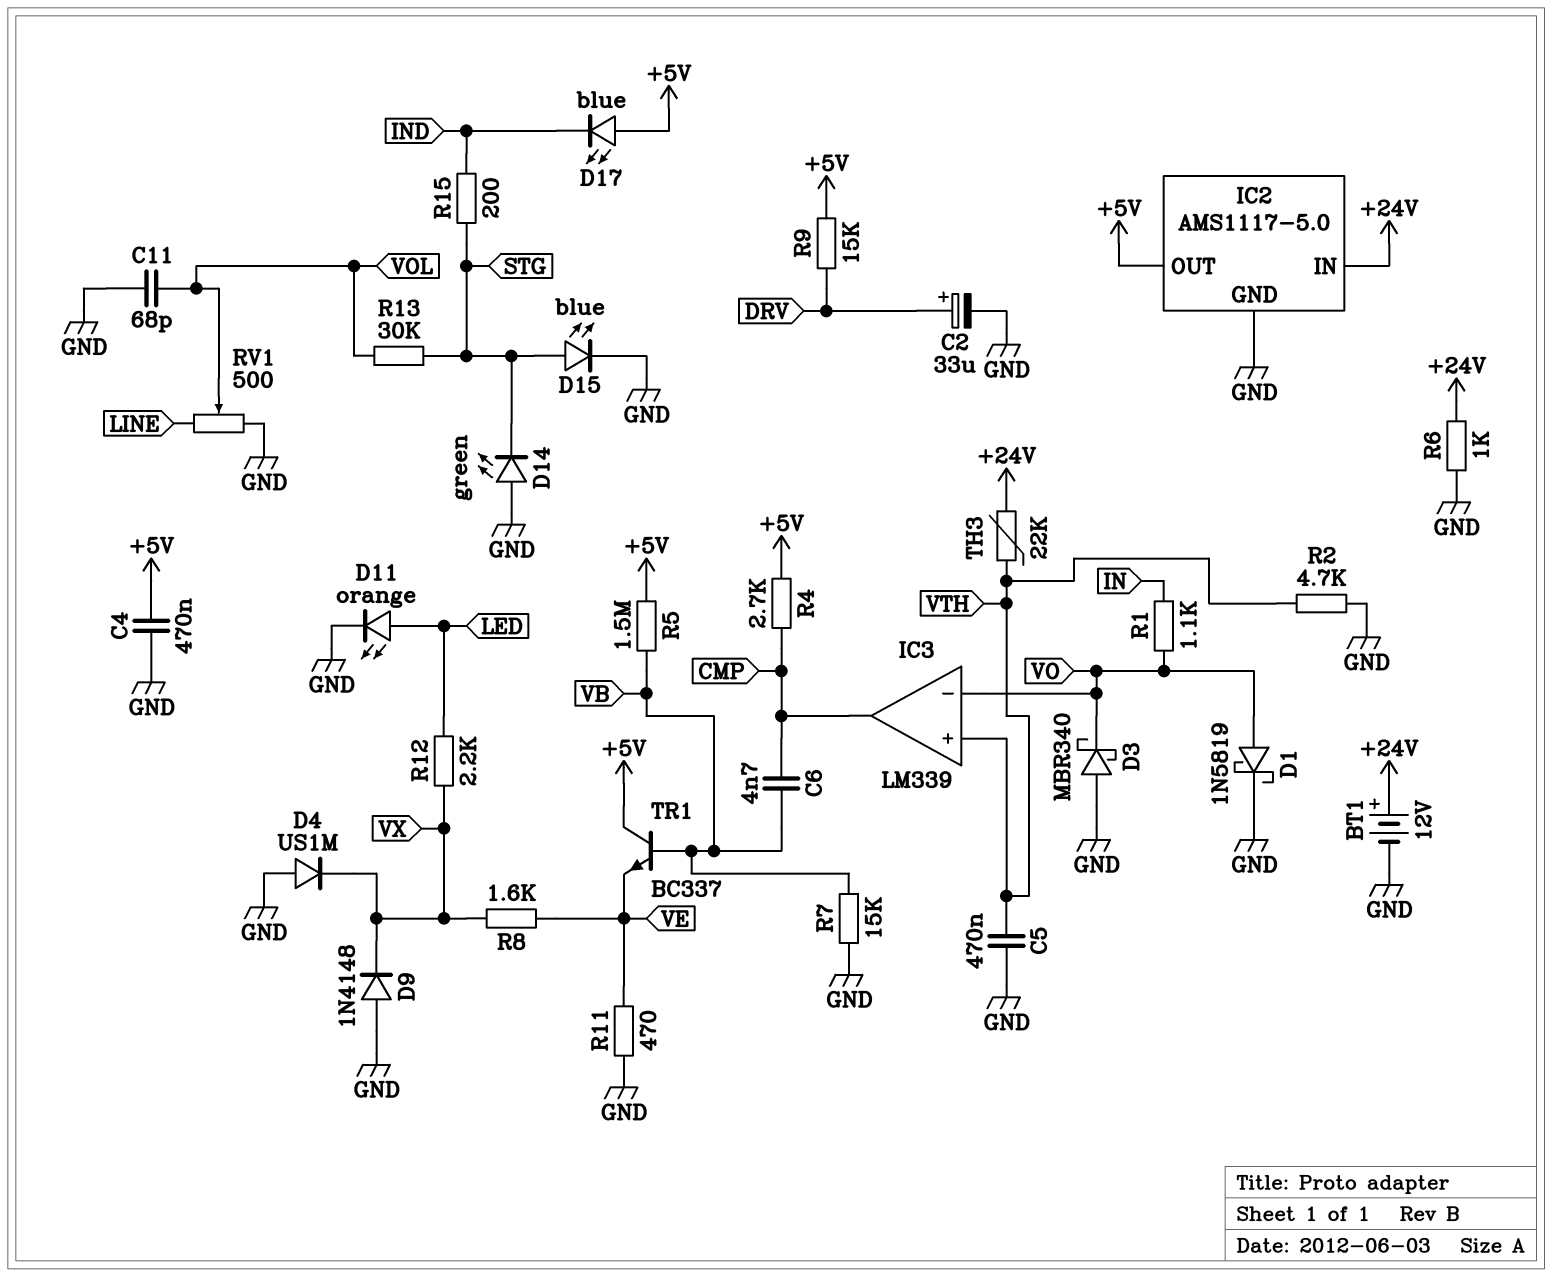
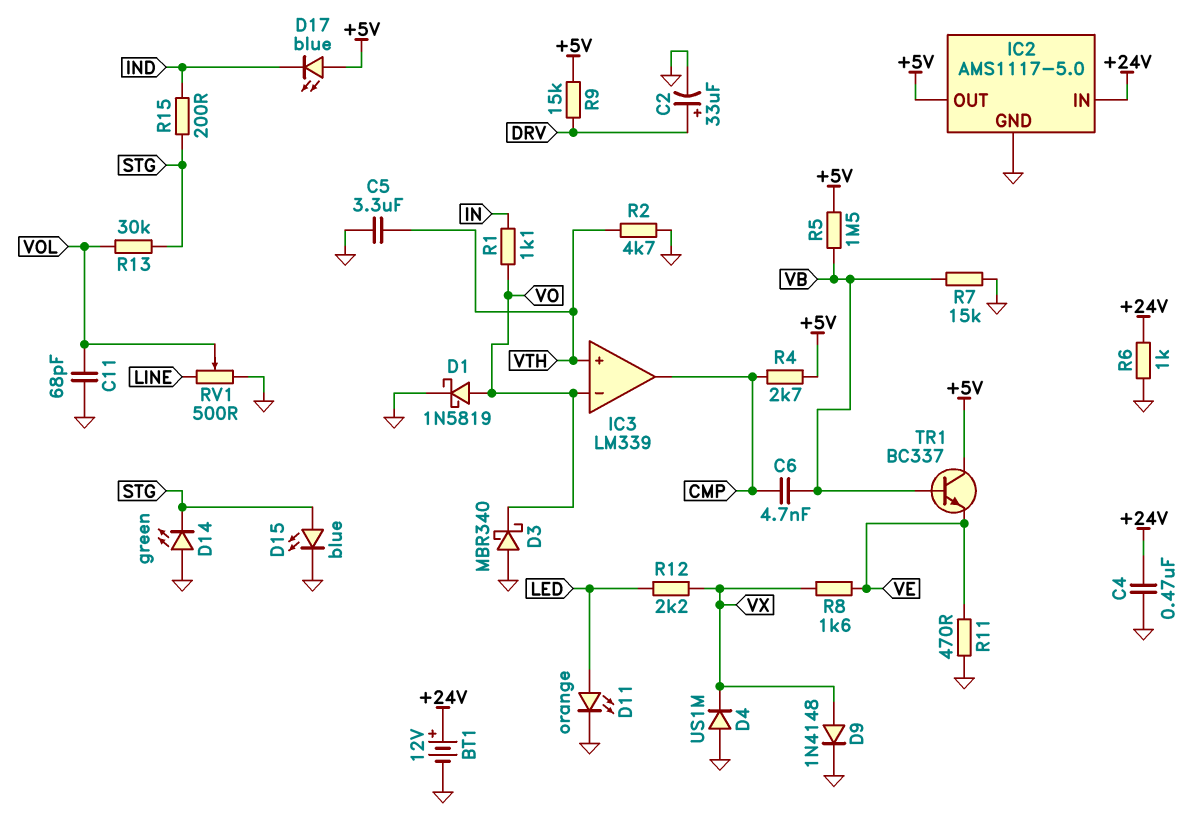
C4: 470nF (+5V, GND) -> 470nF (+24V, GND)
C5: 470nF (GND, VTH) -> 3.3uF (GND, VTH)
D9: diode 1N4148 (A GND, K VX) -> diode 1N4148 (A VX, K GND)
TH3: 22k (+24V, VTH) -> none

